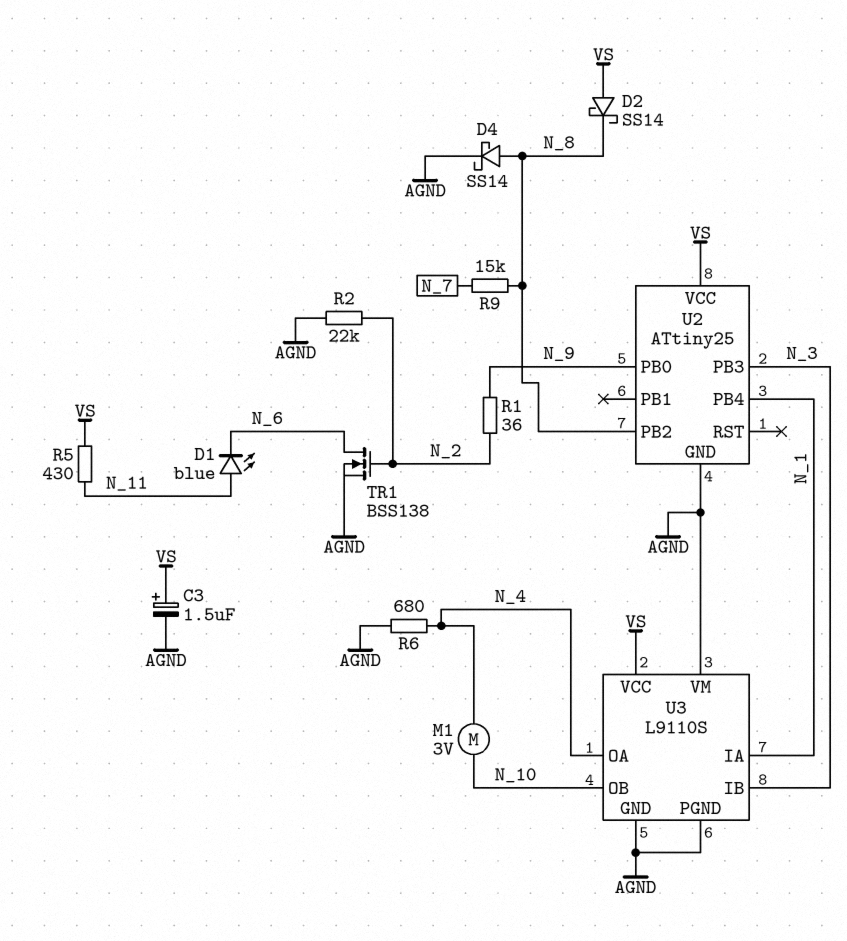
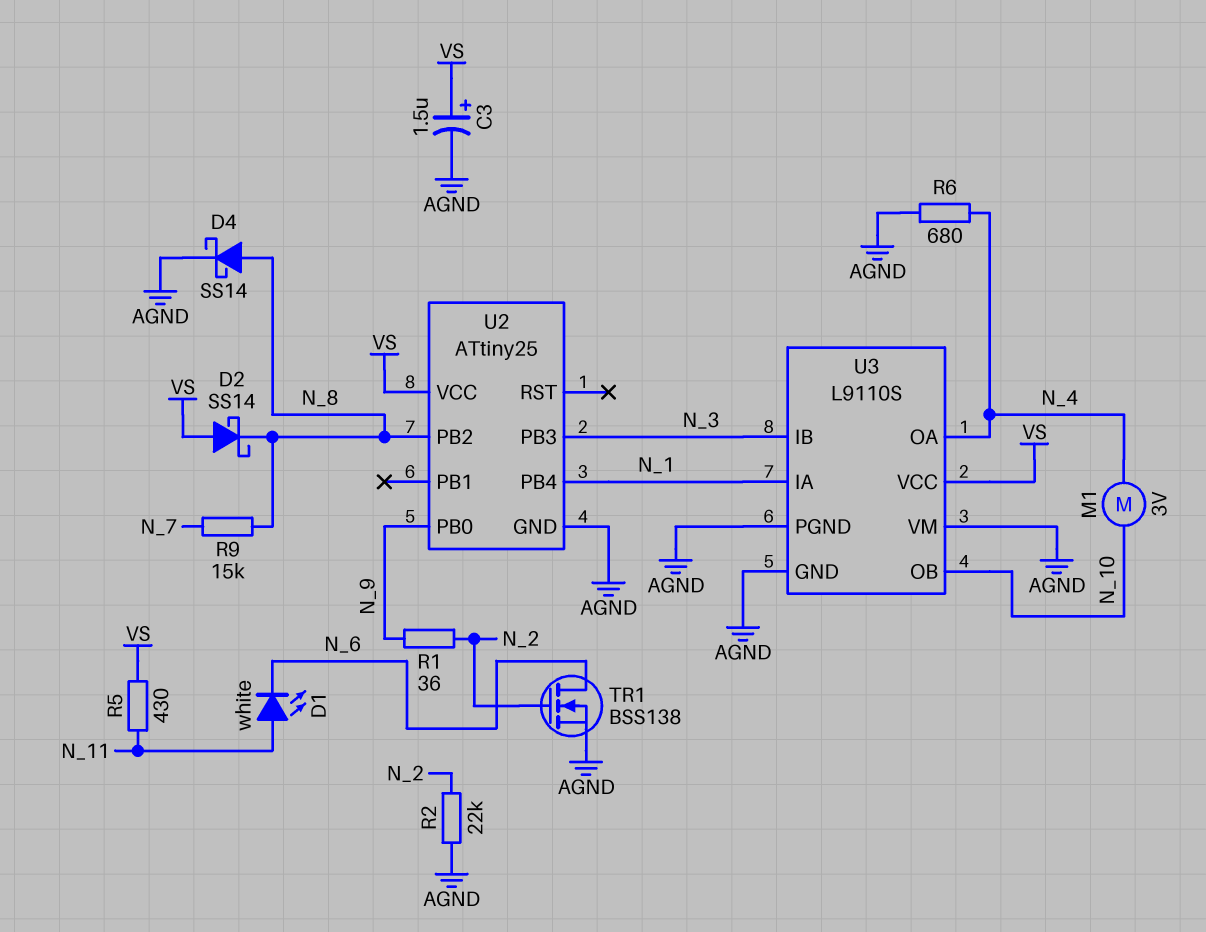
D1: LED blue (A N_11, K N_6) -> LED white (A N_11, K N_6)

